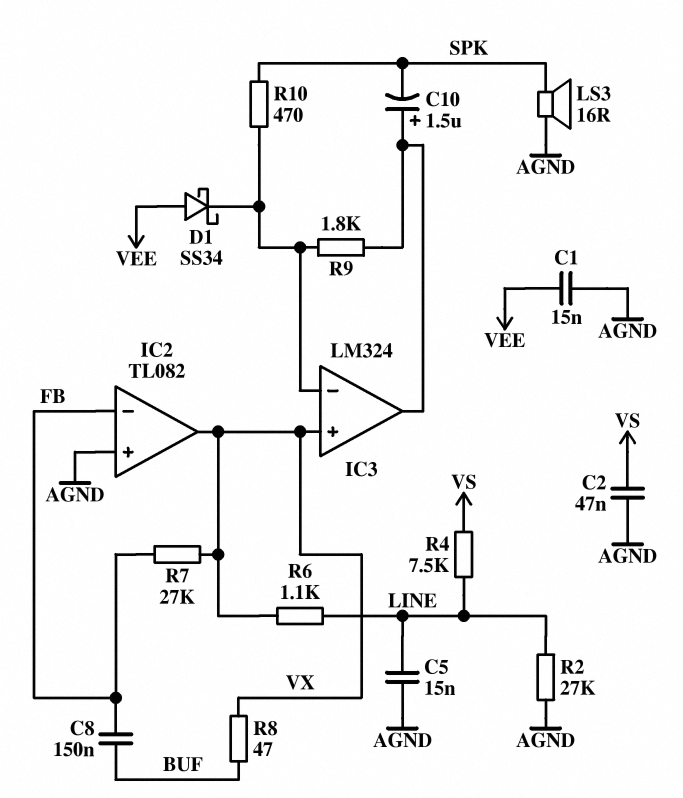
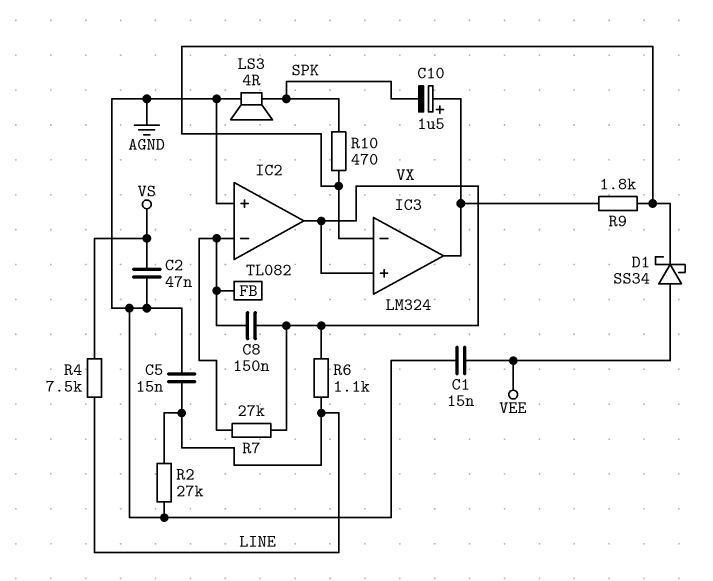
C8: 150nF (BUF, FB) -> 150nF (FB, VX)
LS3: speaker 16R (AGND, SPK) -> speaker 4R (AGND, SPK)
R8: 47 (BUF, VX) -> none

